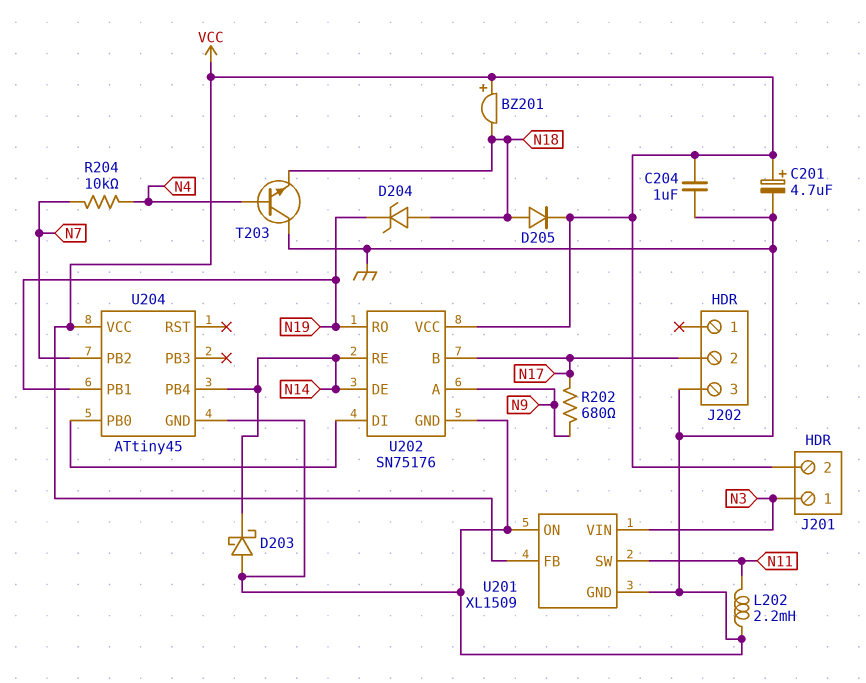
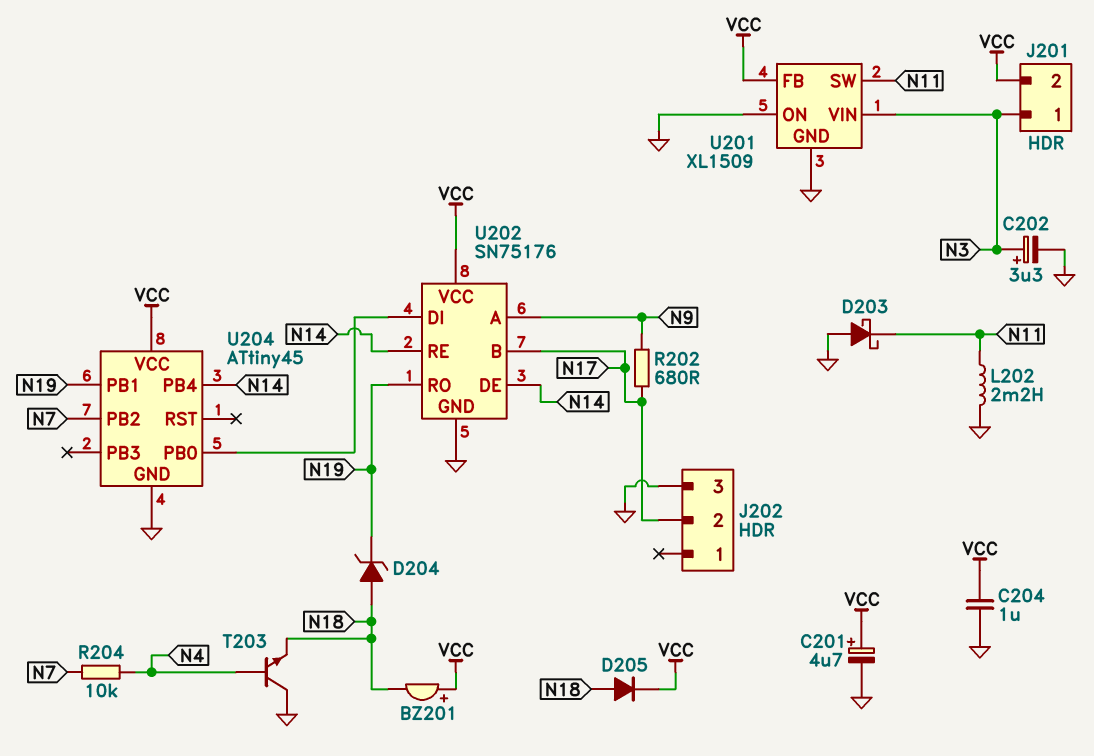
C202: none -> 3.3uF (plus N3, minus GND)
D203: schottky (A GND, K N14) -> schottky (A GND, K N11)

